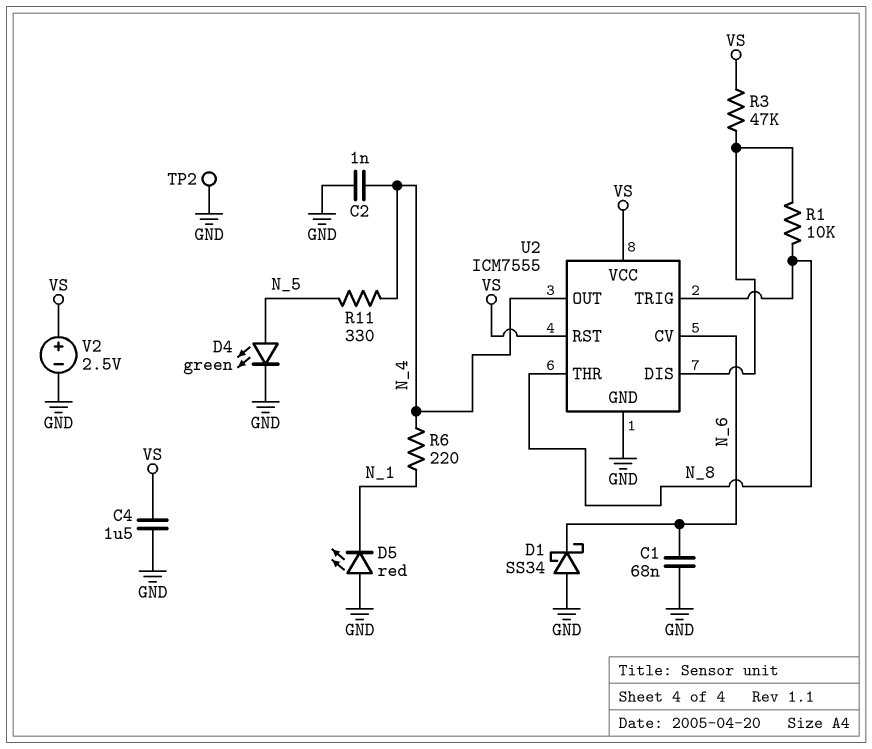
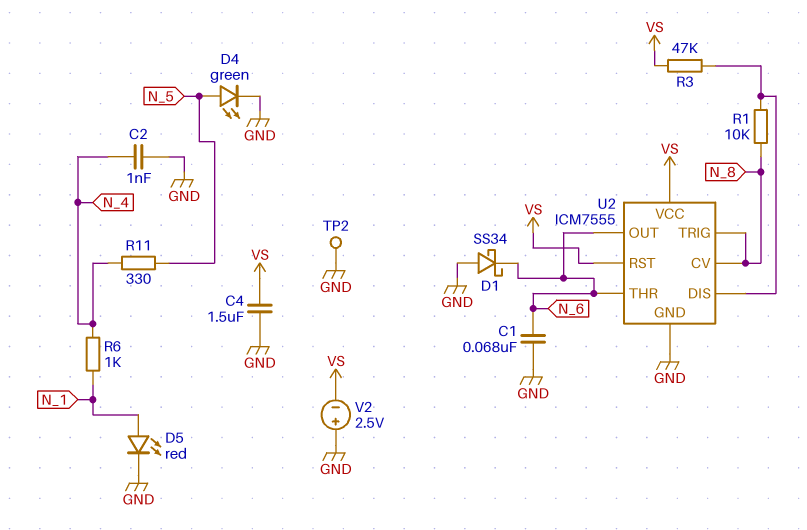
D5: LED red (A GND, K N_1) -> LED red (A N_1, K GND)
R6: 220 (N_1, N_4) -> 1k (N_1, N_4)
U2 pin CV: N_6 -> N_8
U2 pin OUT: N_4 -> N_6
U2 pin THR: N_8 -> N_6
V2: 2.5V (plus VS, minus GND) -> 2.5V (plus GND, minus VS)

